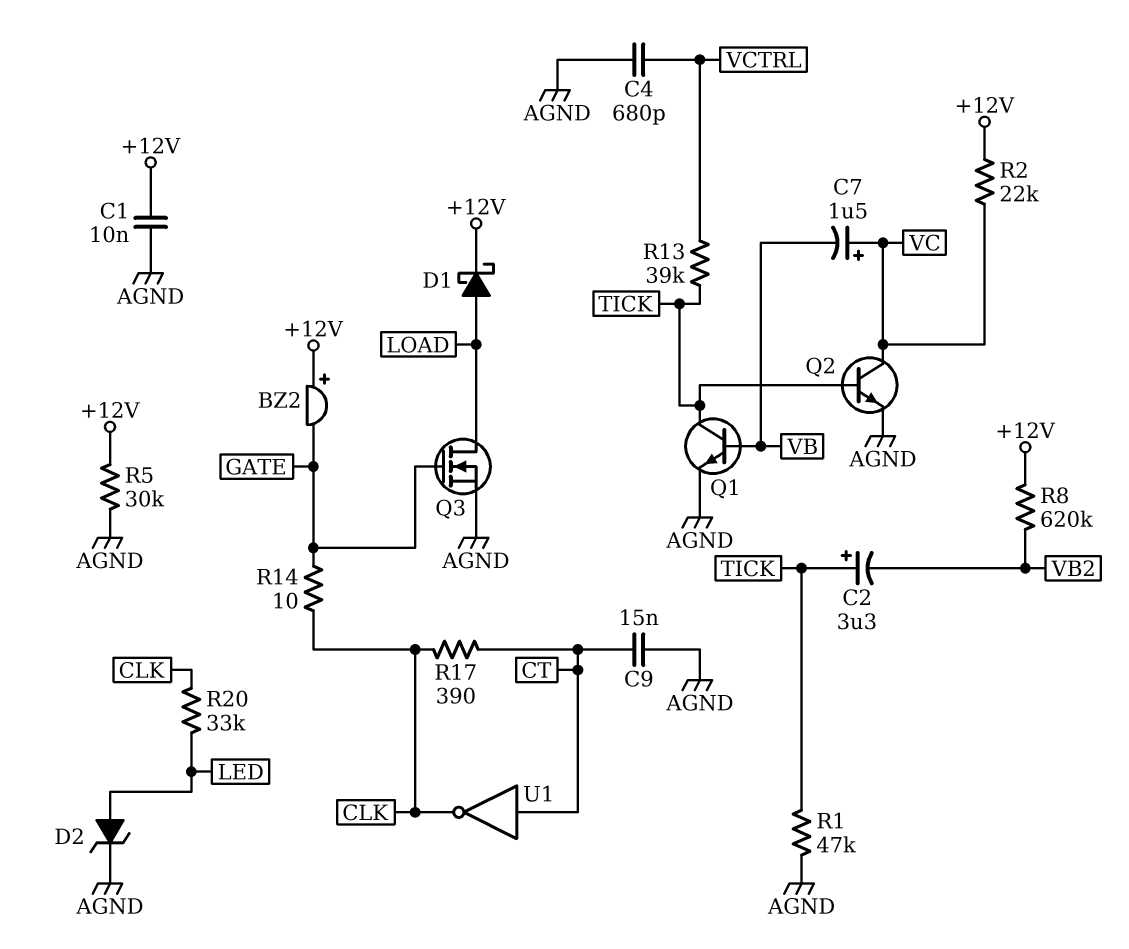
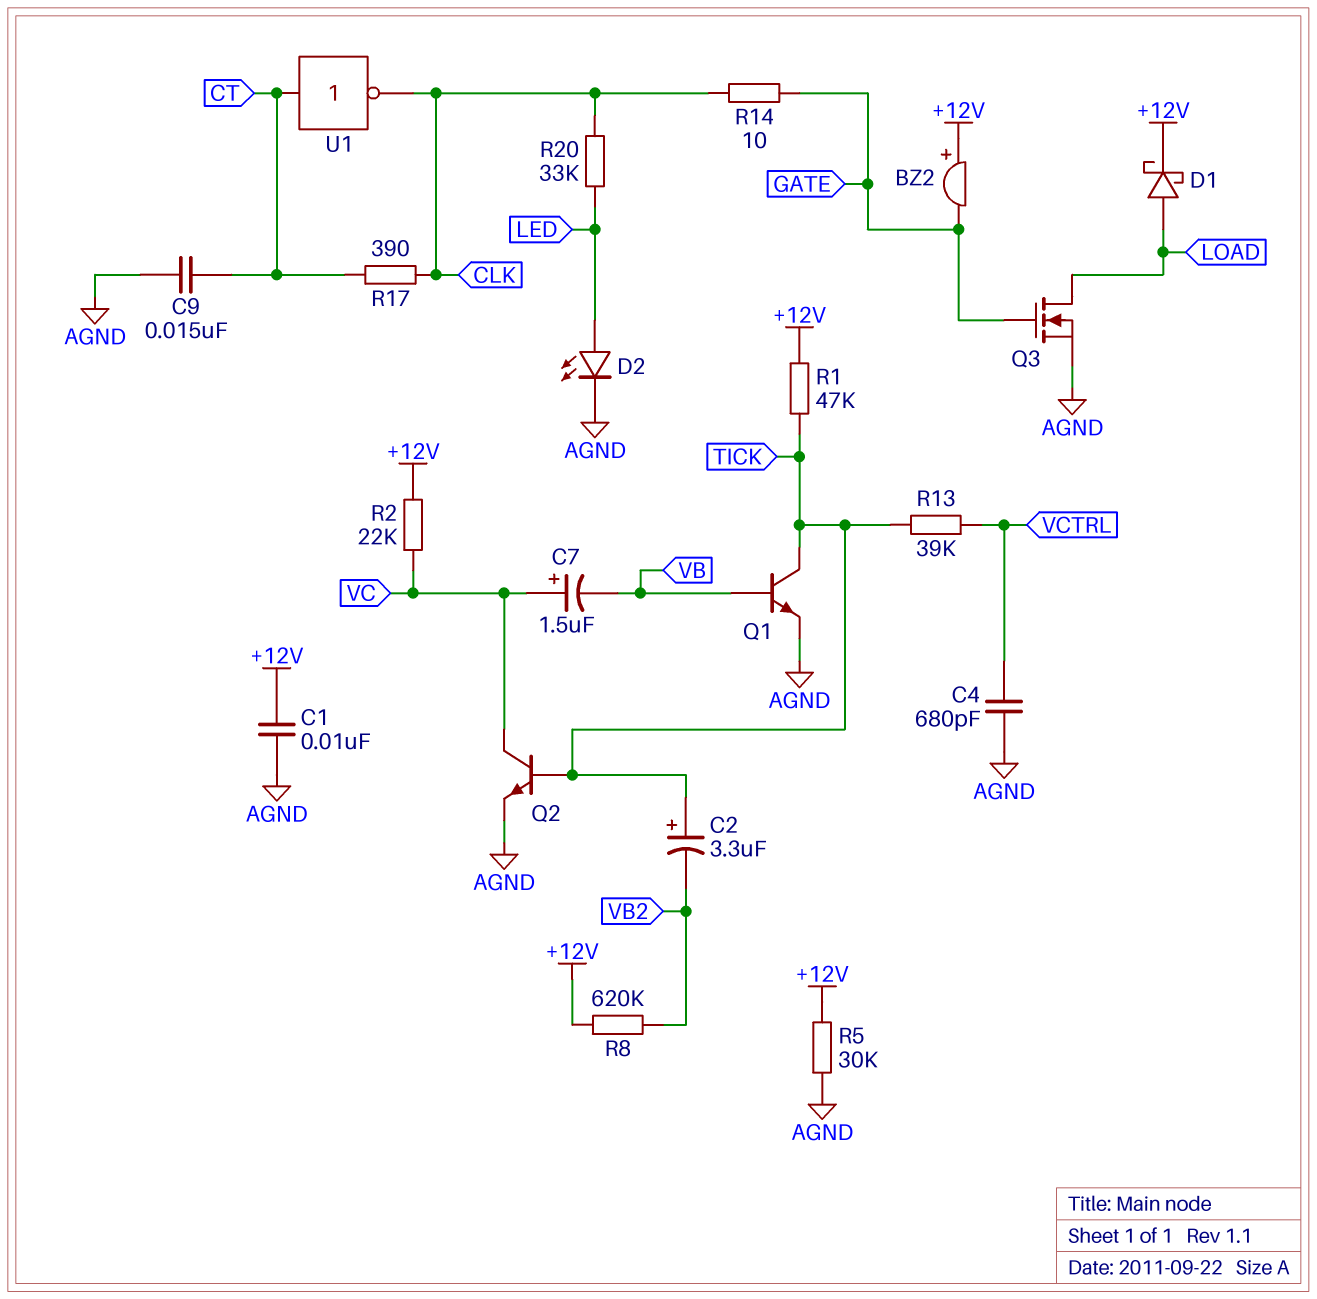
D2: zener (A LED, K AGND) -> LED (A LED, K AGND)
R1: 47k (AGND, TICK) -> 47k (+12V, TICK)

